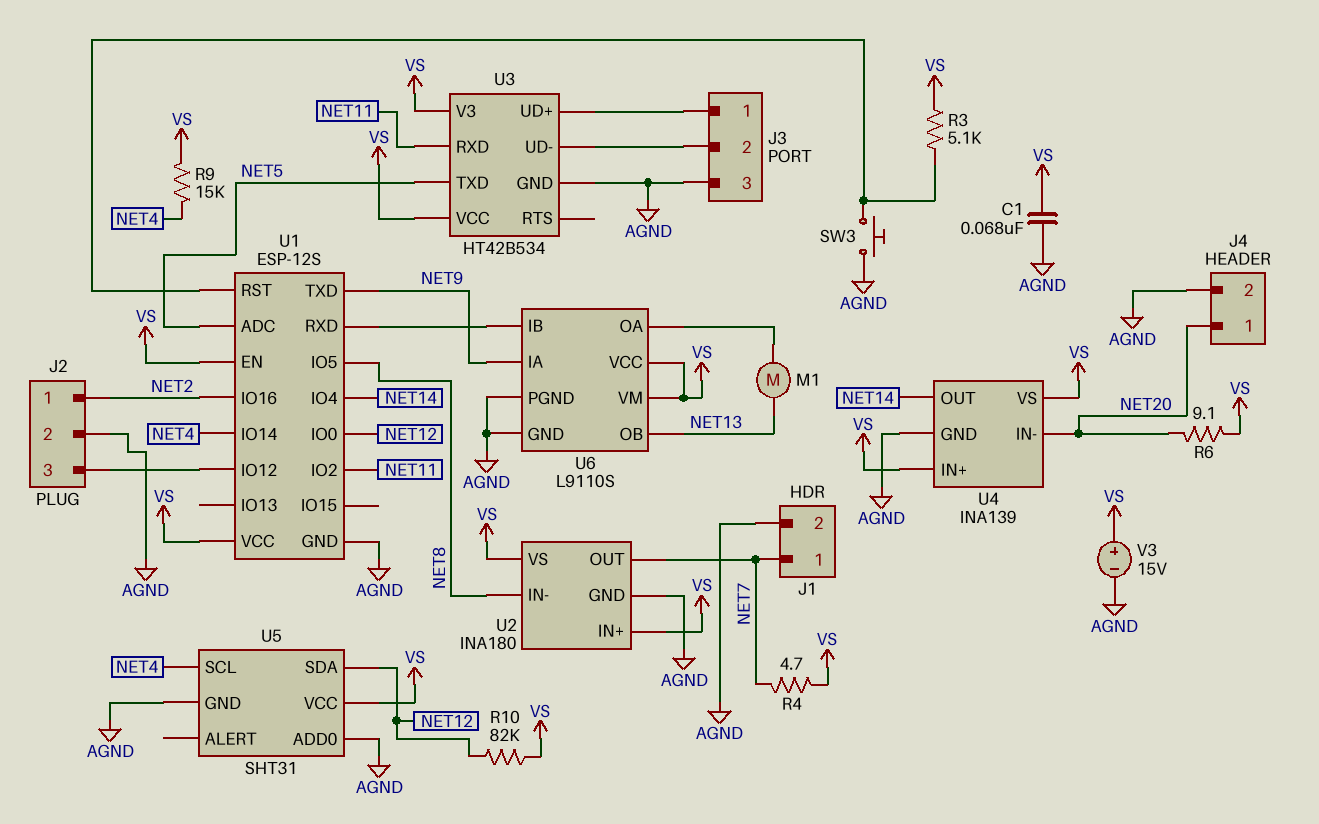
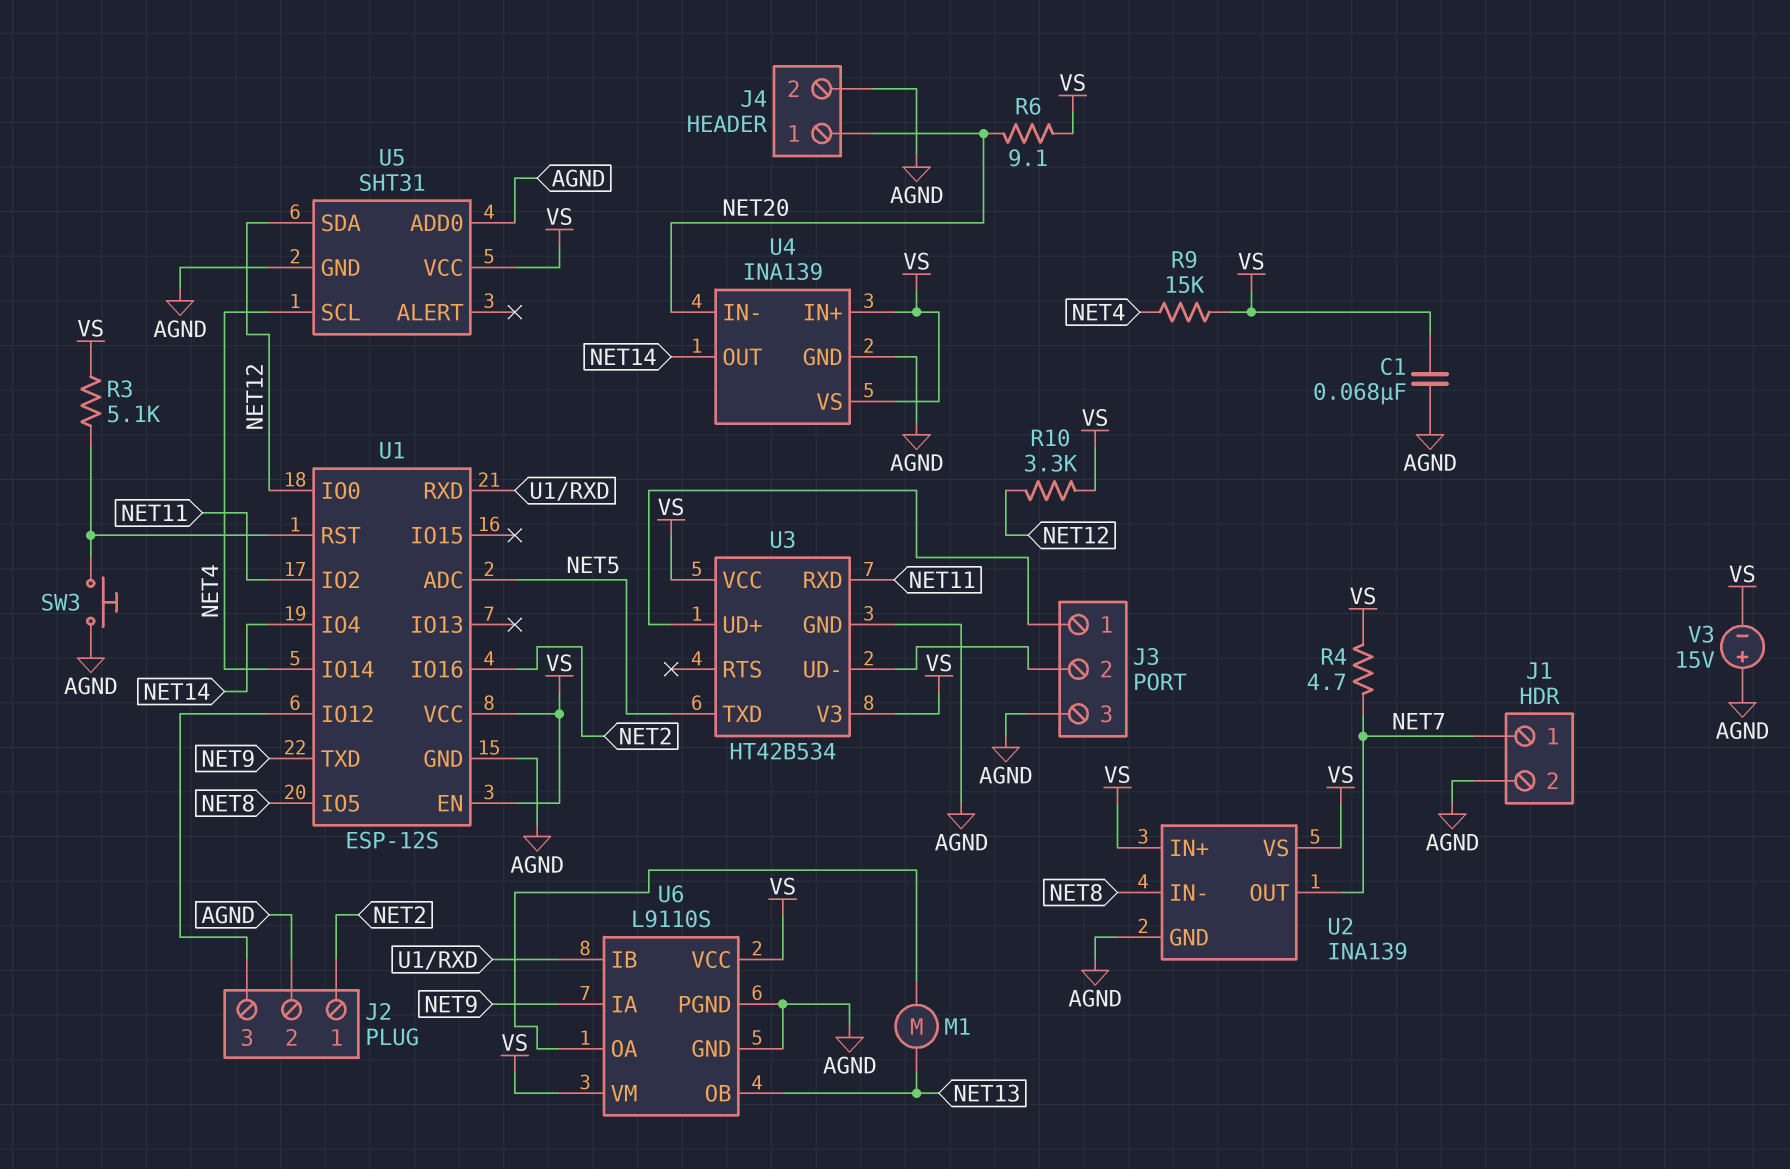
R10: 82k (NET12, VS) -> 3.3k (NET12, VS)
U2: INA180 -> INA139
V3: 15V (plus VS, minus AGND) -> 15V (plus AGND, minus VS)

